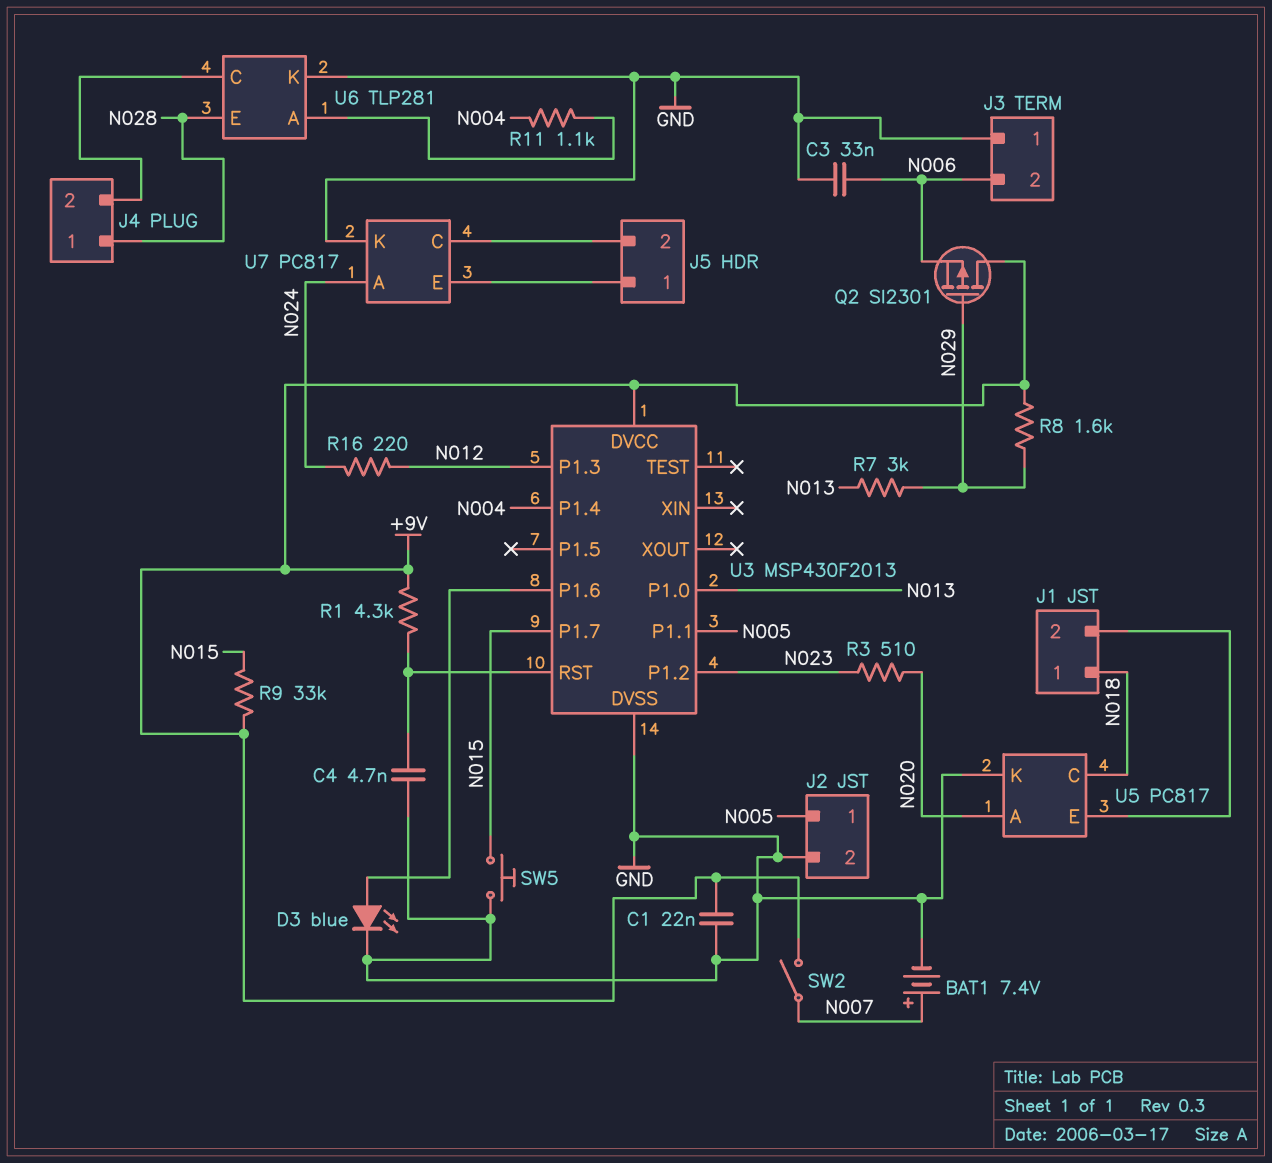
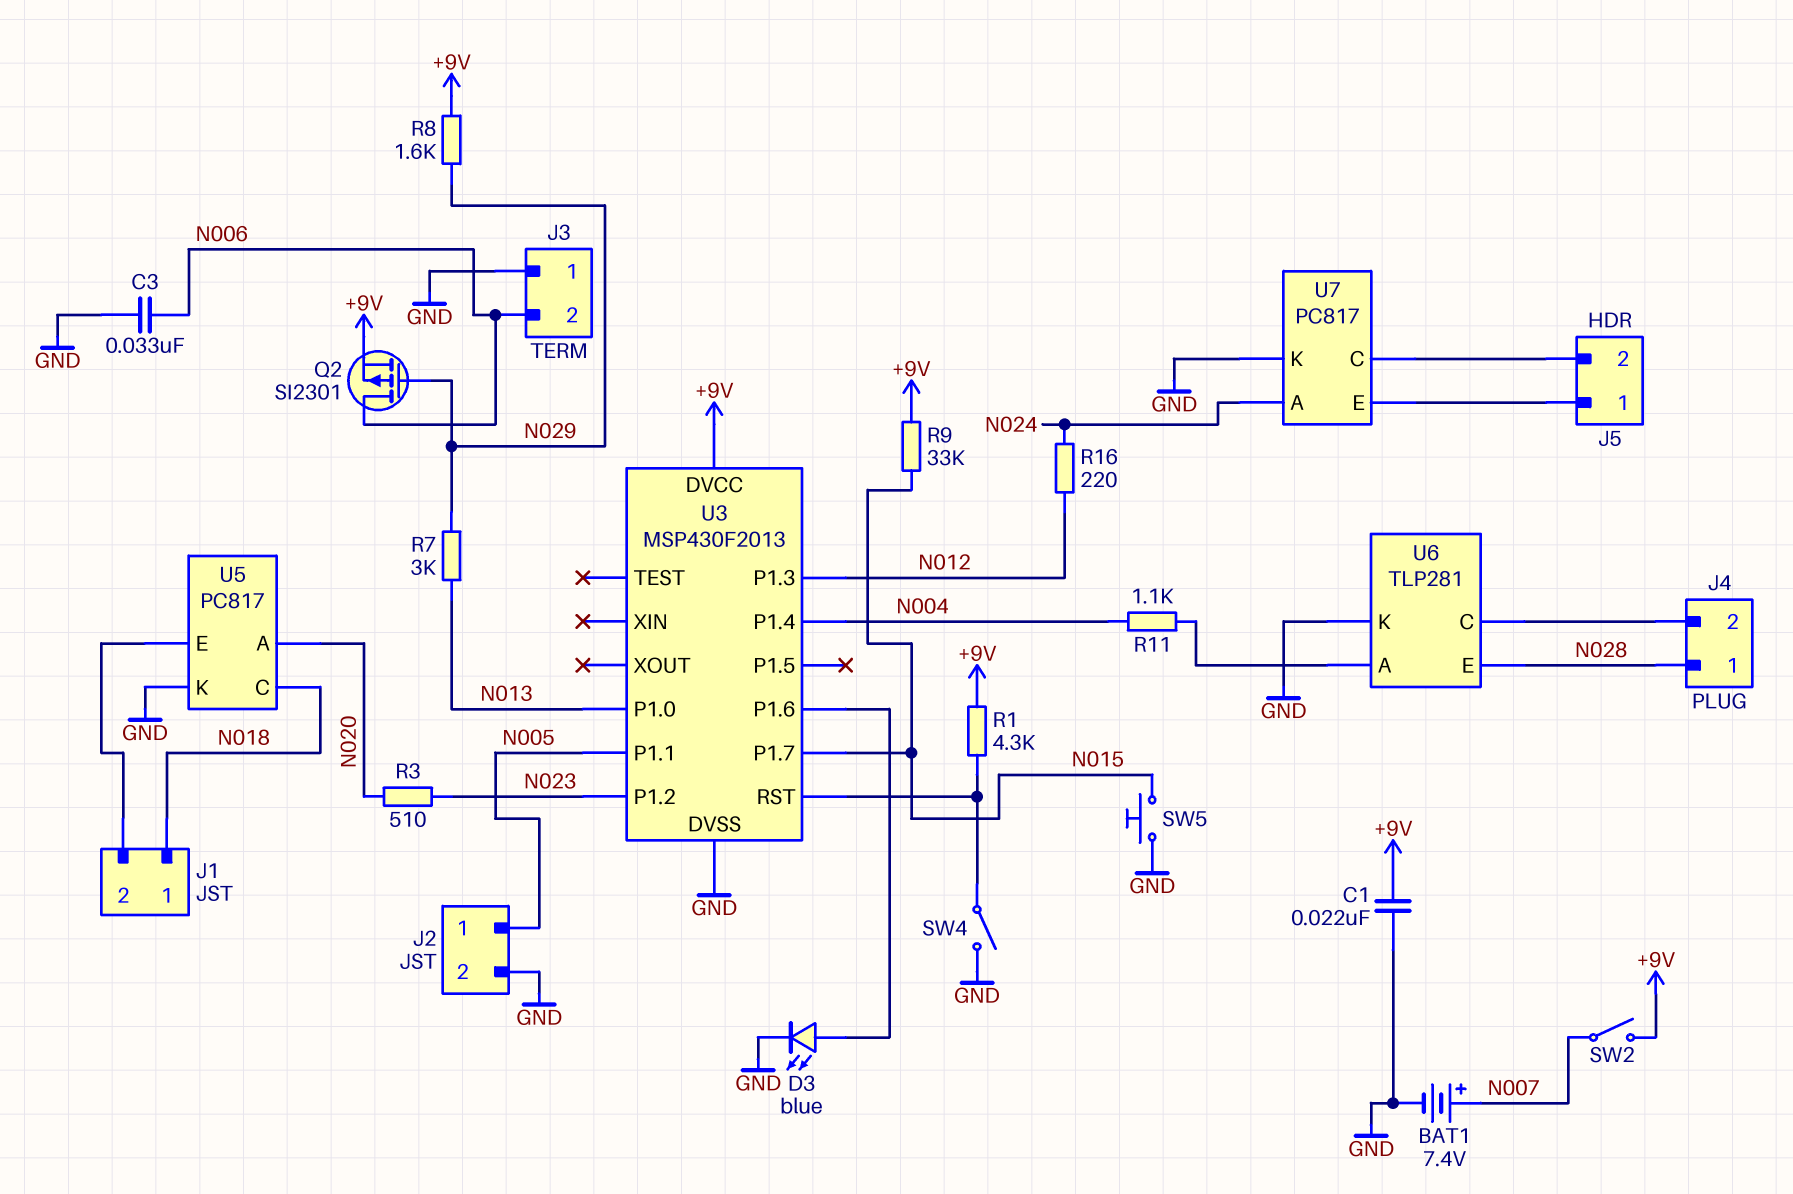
C4: 4.7nF (GND, U3/RST) -> none
Q2: PMOS SI2301 (G N029, D +9V, S N006) -> PMOS SI2301 (G N029, D N006, S +9V)
SW4: none -> switch (GND, U3/RST)

